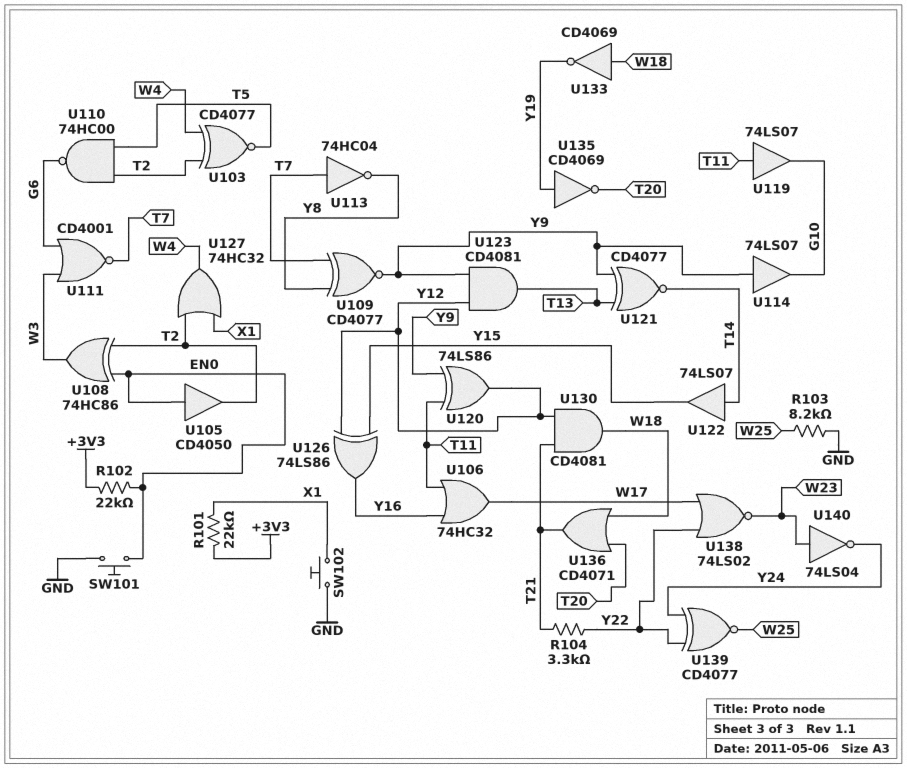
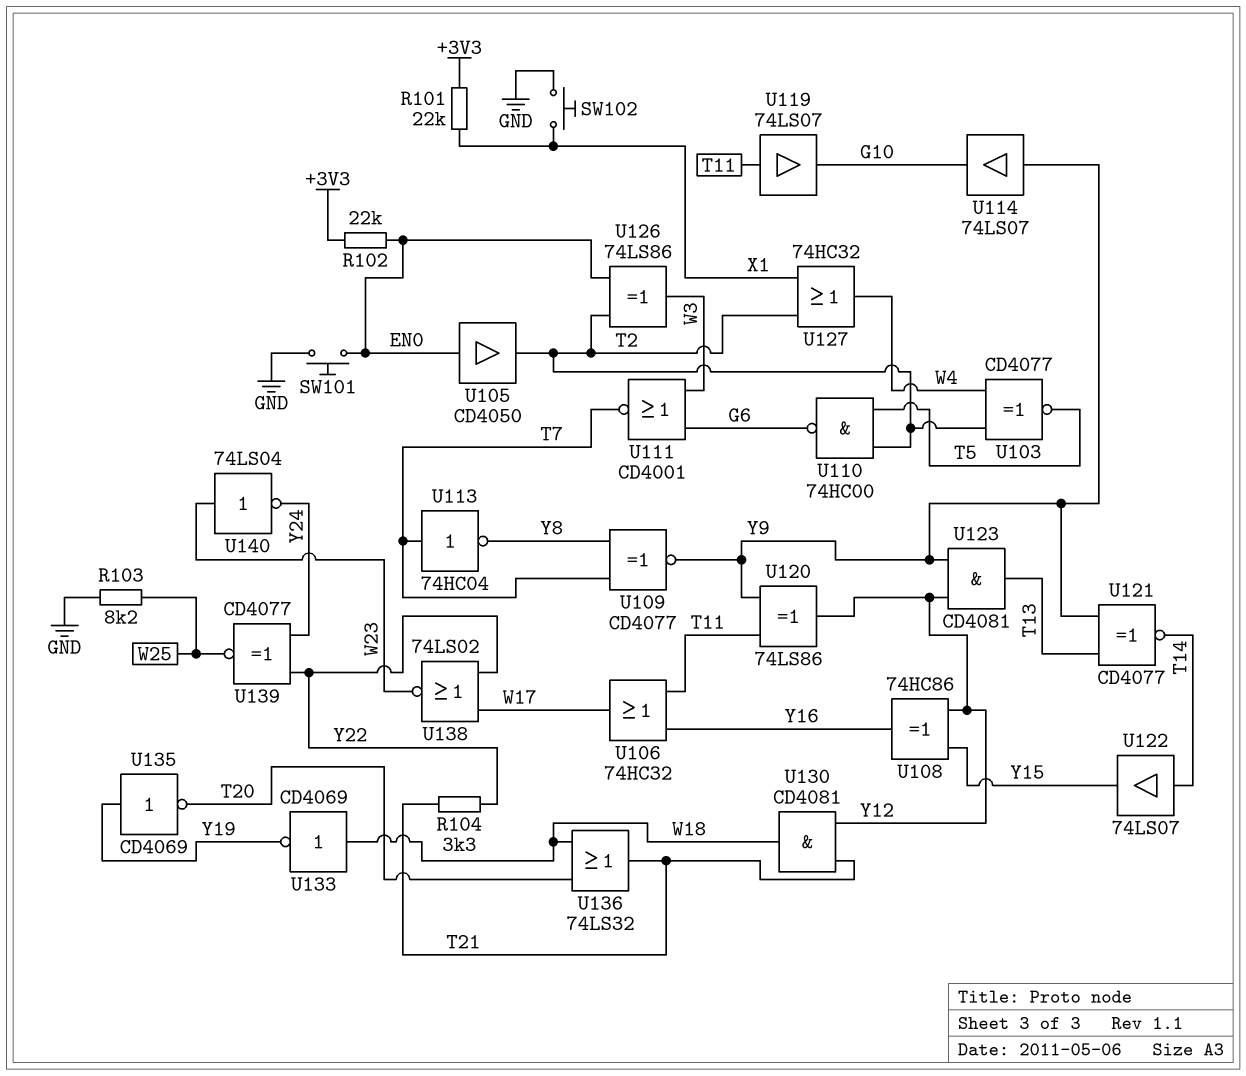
U108: XOR 74HC86 (in EN0, in T2, out W3) -> XOR 74HC86 (in Y12, in Y15, out Y16)
U126: XOR 74LS86 (in Y12, in Y15, out Y16) -> XOR 74LS86 (in EN0, in T2, out W3)
U136: OR CD4071 (in T20, in W18, out T21) -> OR 74LS32 (in T20, in W18, out T21)

